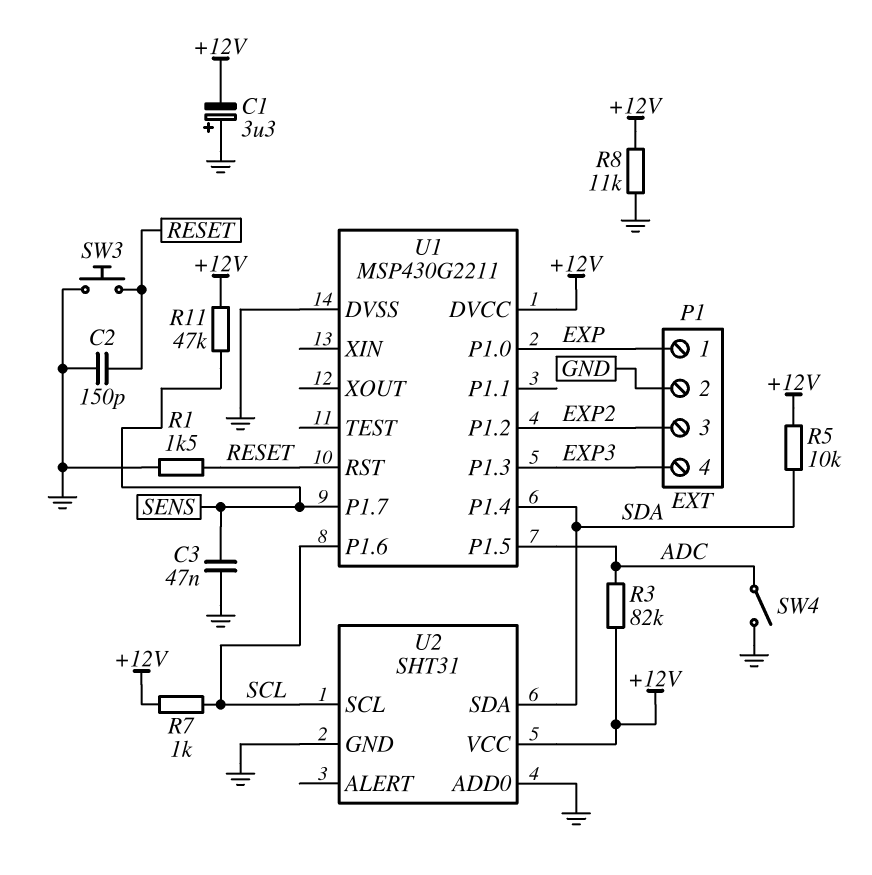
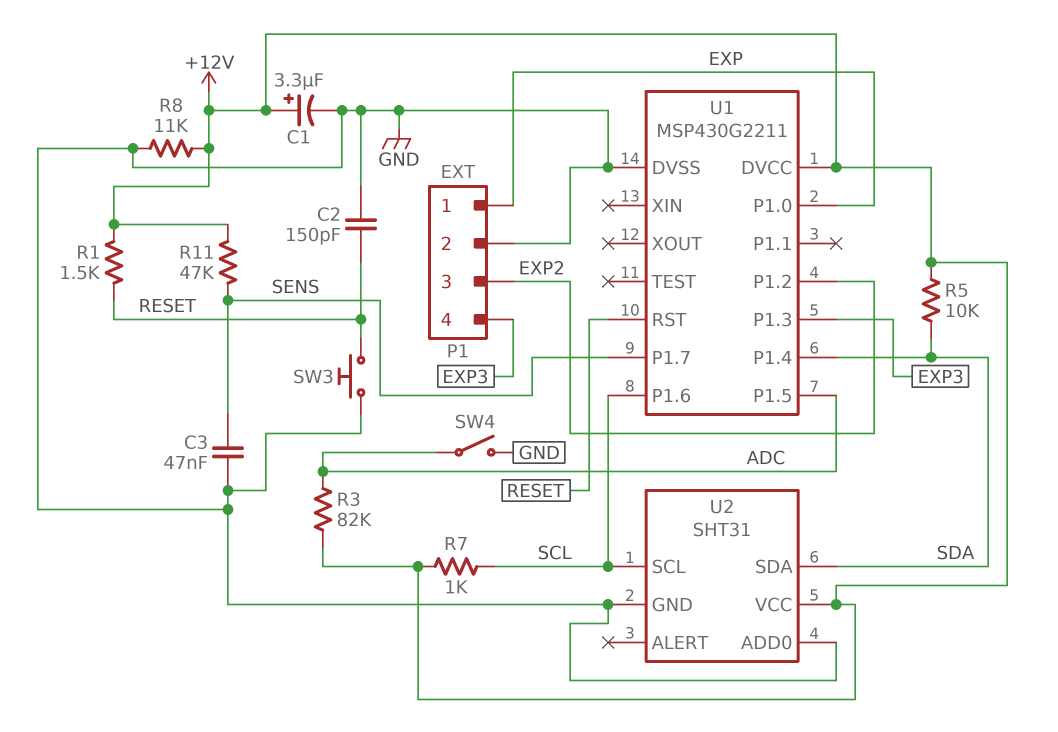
C1: 3.3uF (plus GND, minus +12V) -> 3.3uF (plus +12V, minus GND)
R1: 1.5k (GND, RESET) -> 1.5k (+12V, RESET)

